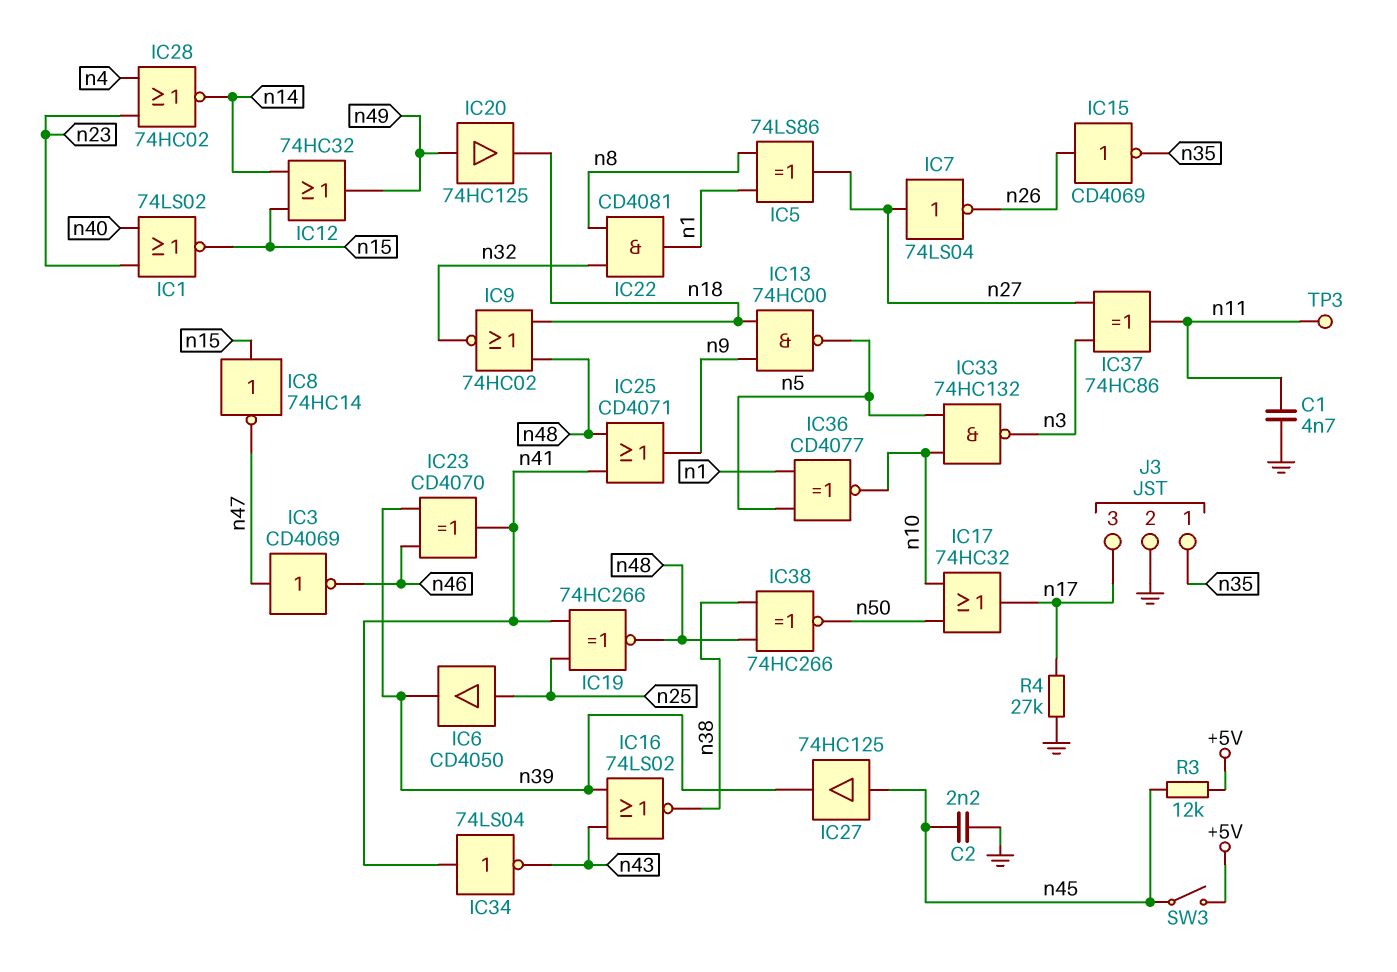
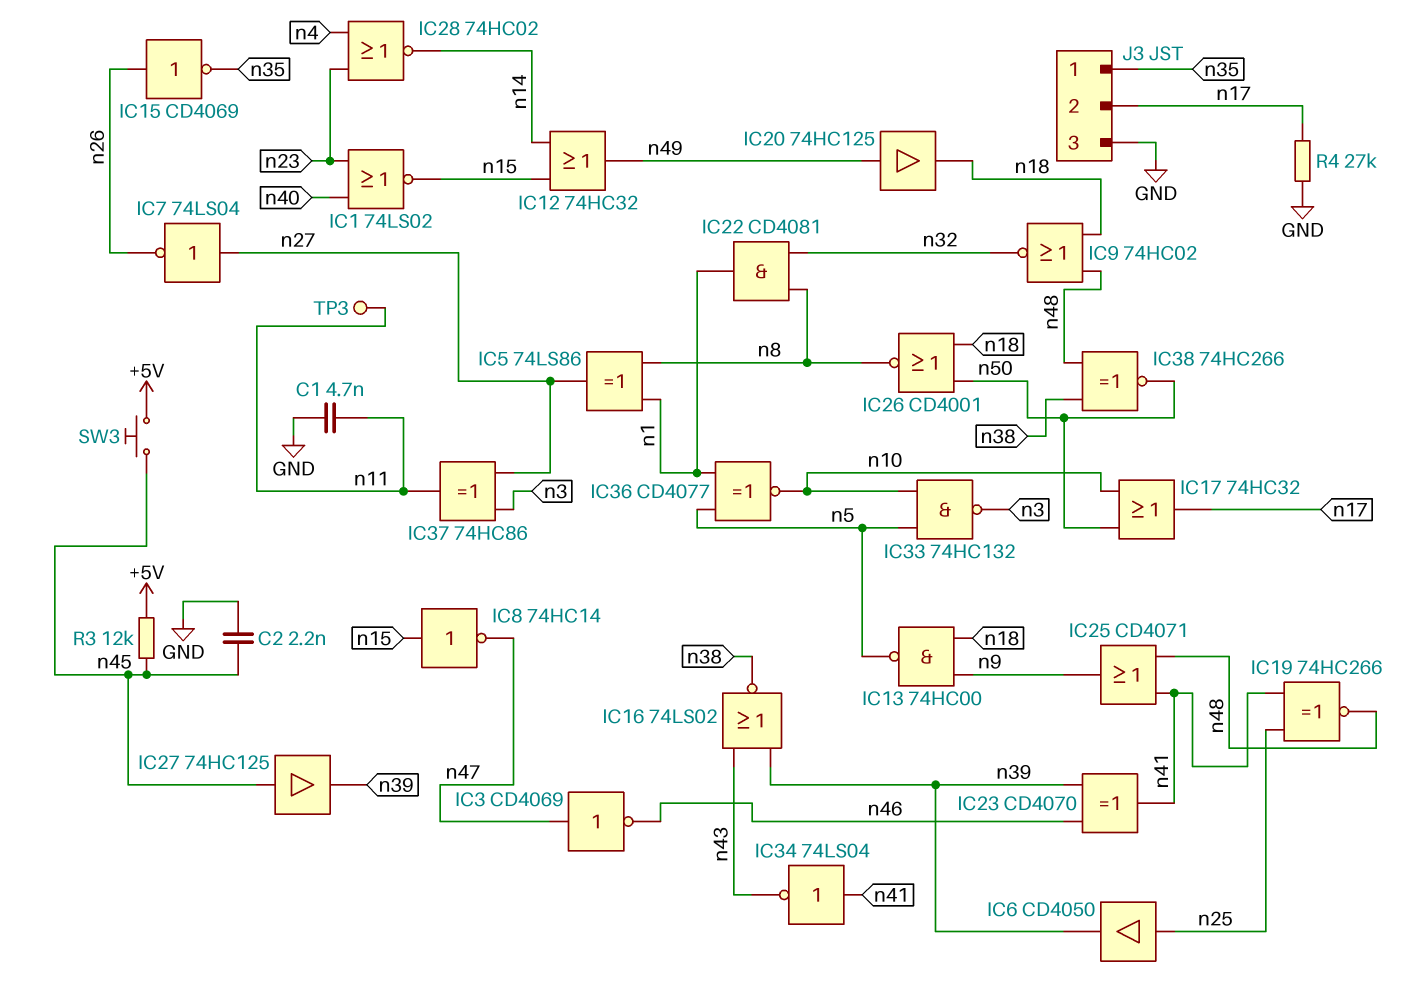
IC26: none -> NOR CD4001 (in n18, in n50, out n8)
J3 pin 2: GND -> n17
J3 pin 3: n17 -> GND
SW3: switch (+5V, n45) -> button (+5V, n45)

